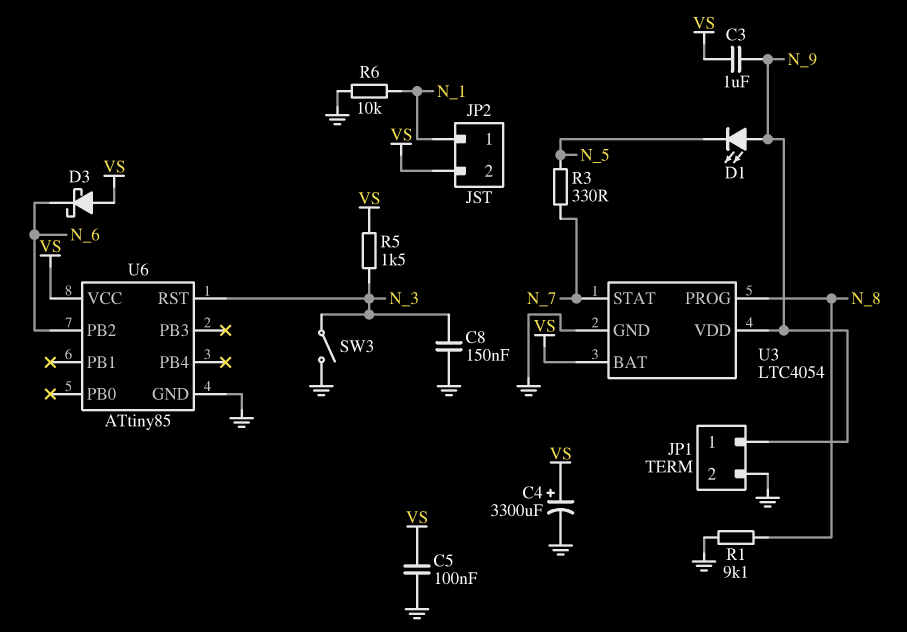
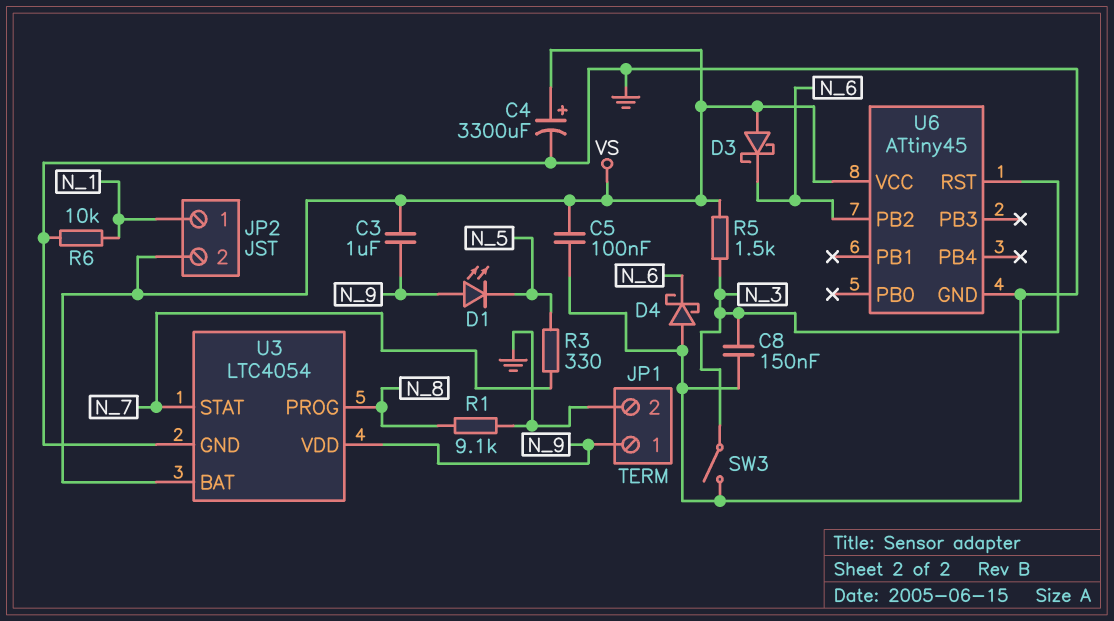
D4: none -> schottky (A GND, K N_6)
U6: ATtiny85 -> ATtiny45

